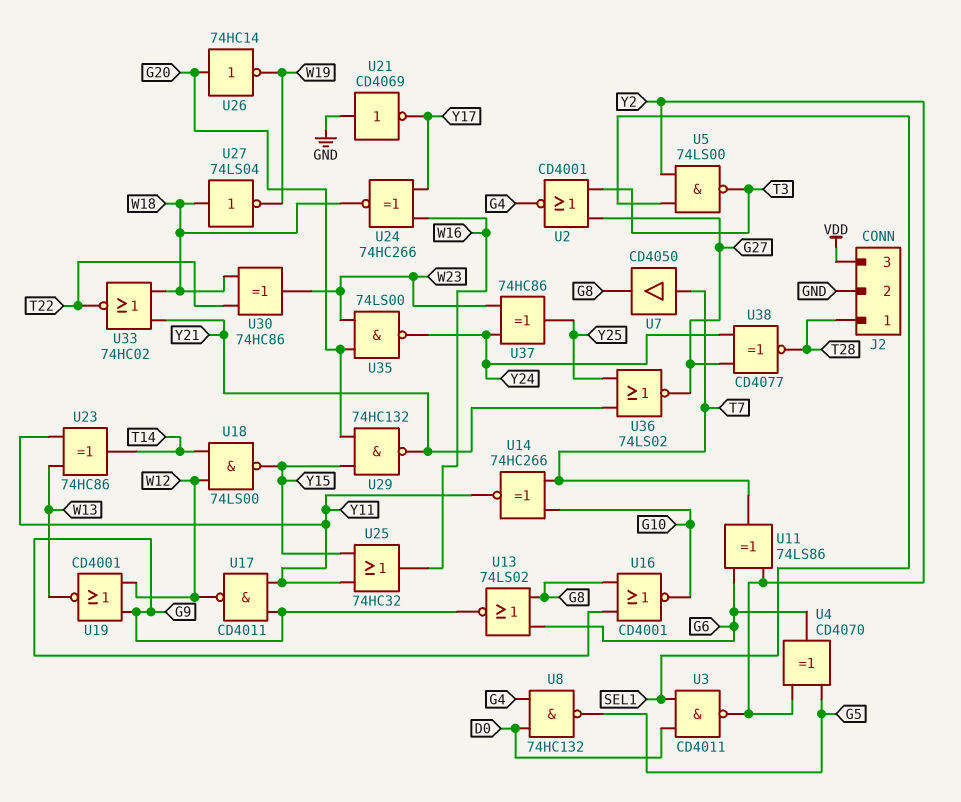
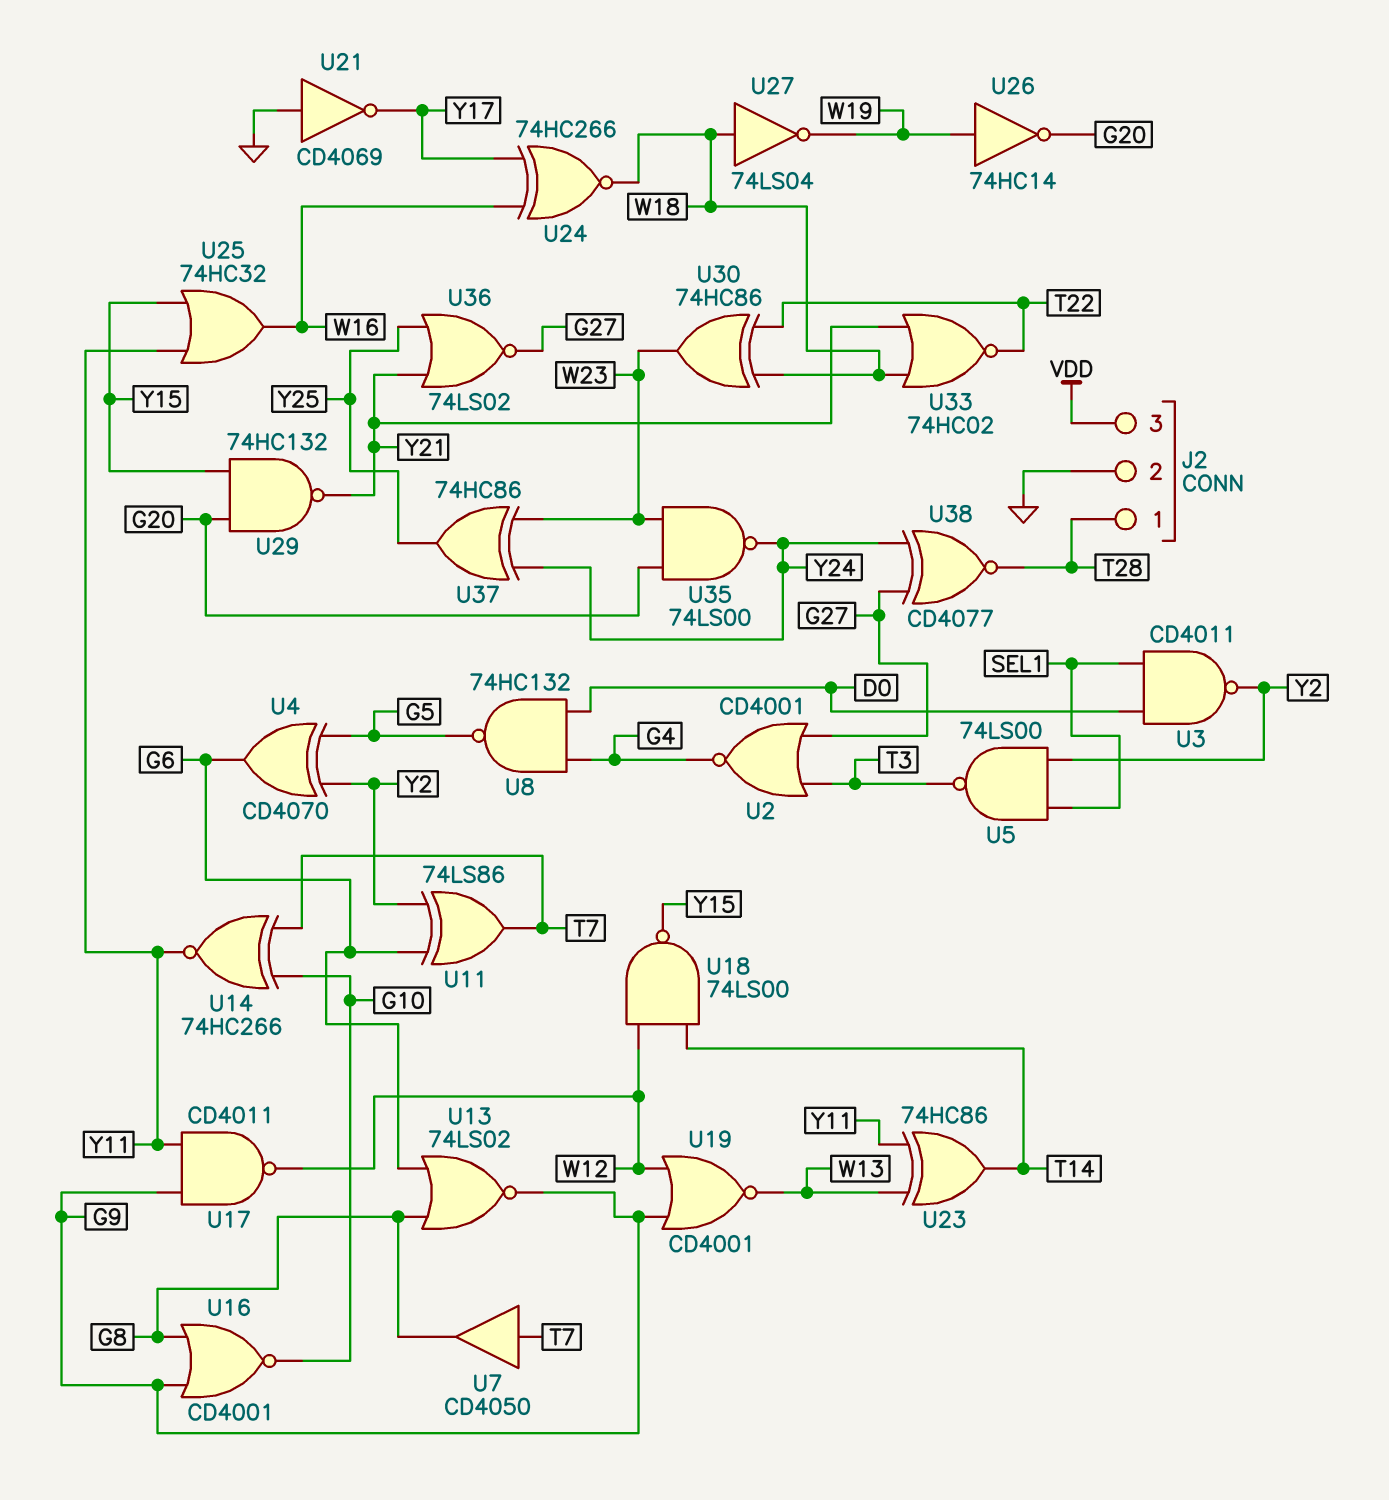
U26: NOT 74HC14 (in G20, out W19) -> NOT 74HC14 (in W19, out G20)

